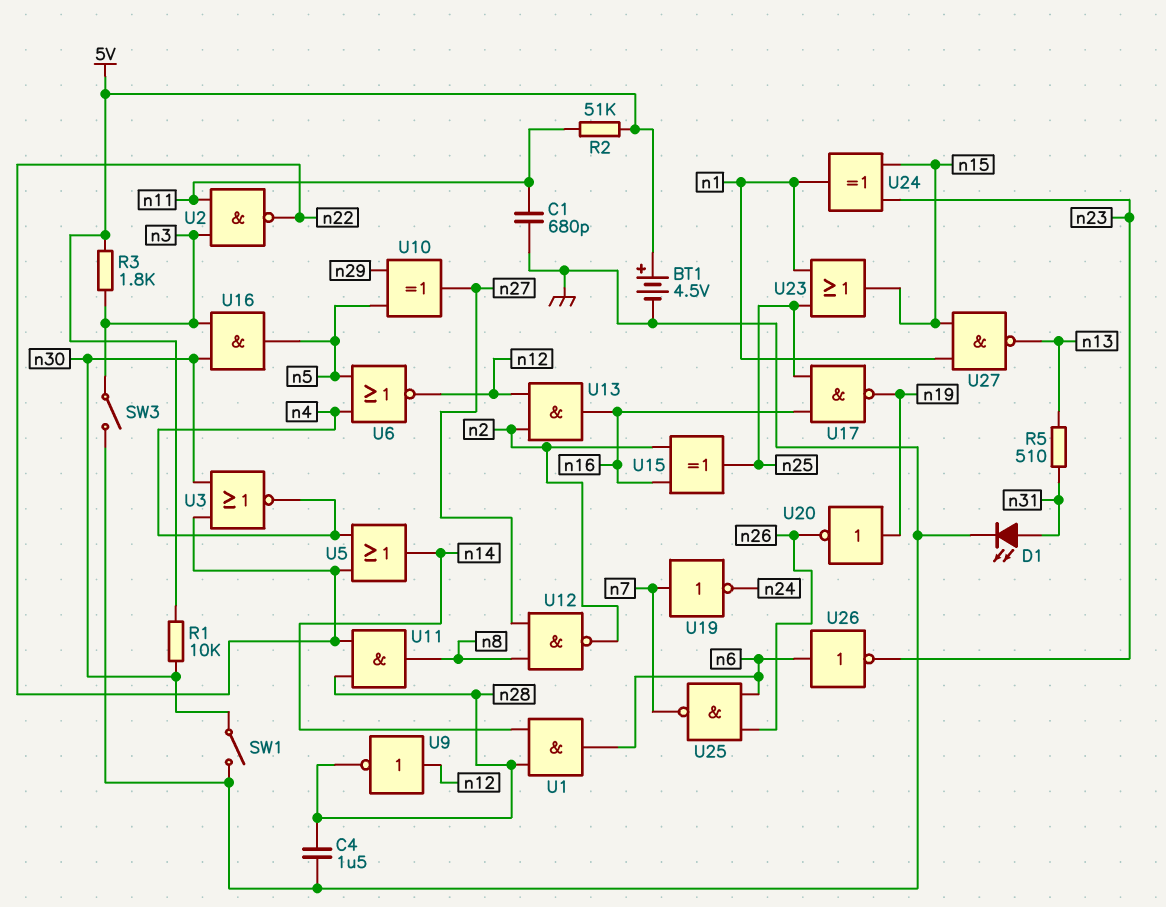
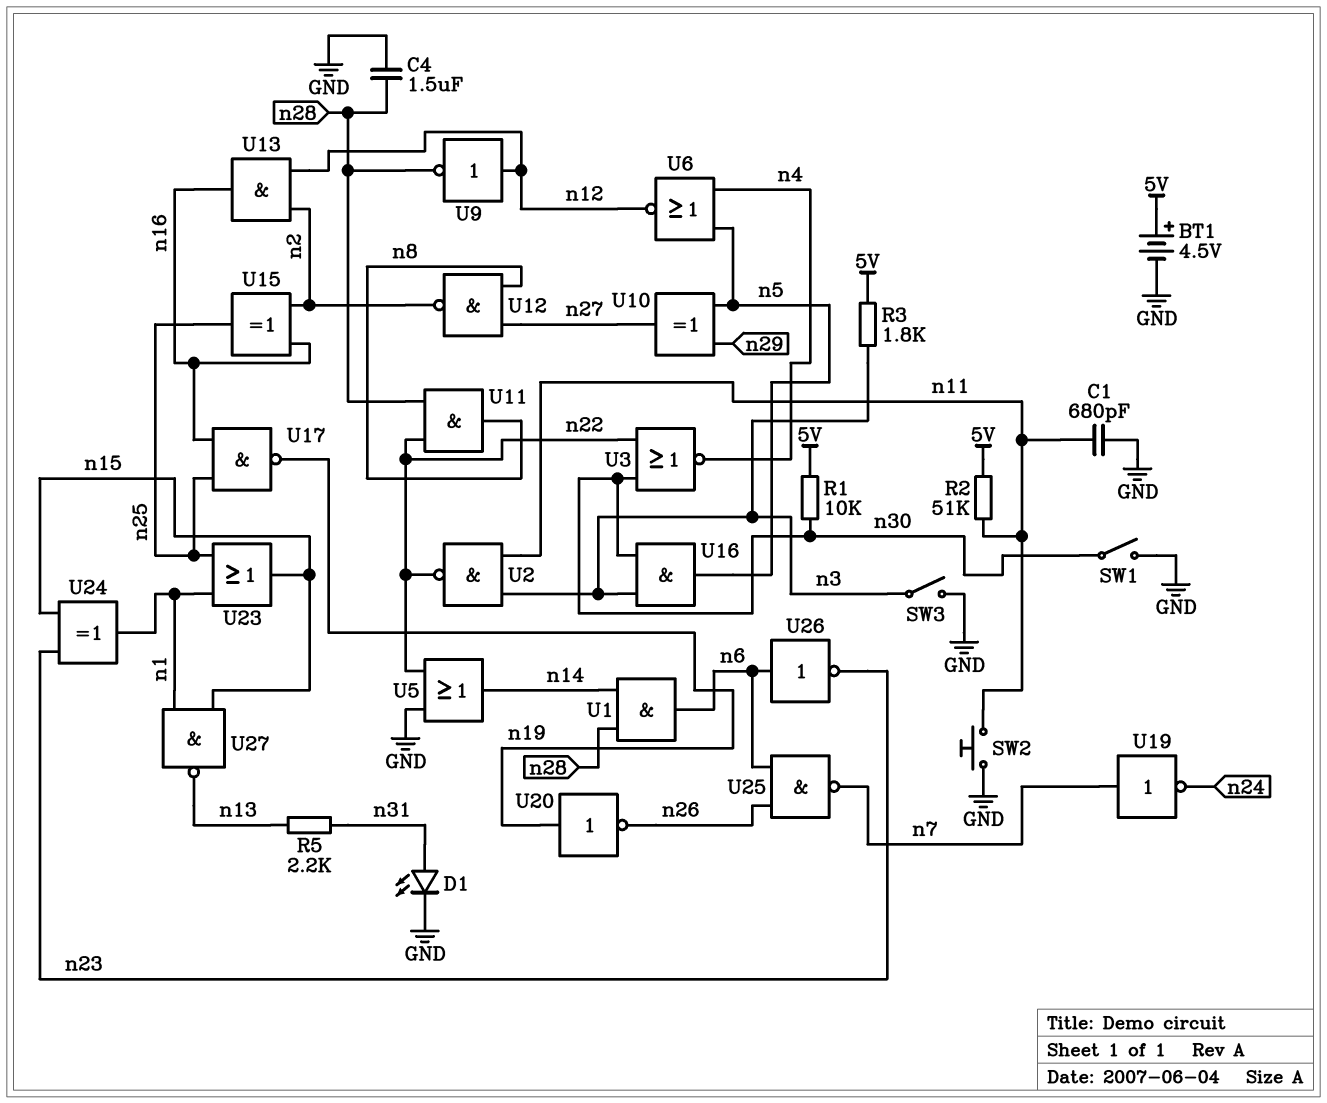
R5: 510 (n13, n31) -> 2.2k (n13, n31)
SW2: none -> button (GND, n11)
U5: OR (in n4, in n22, out n14) -> OR (in GND, in n22, out n14)

